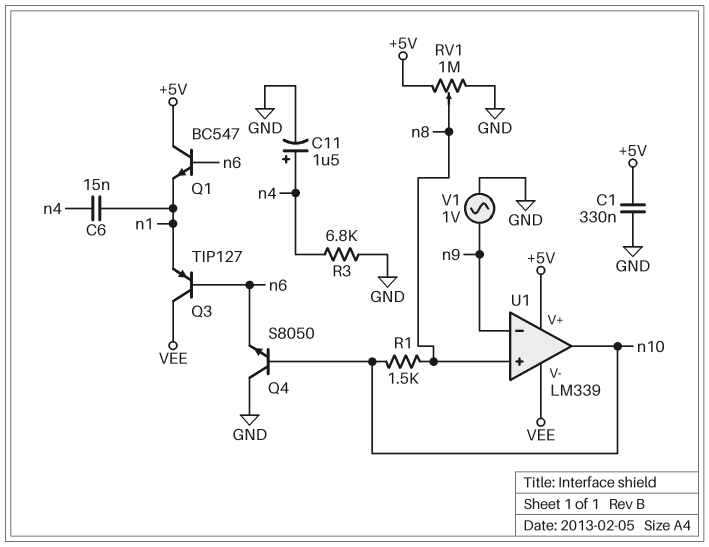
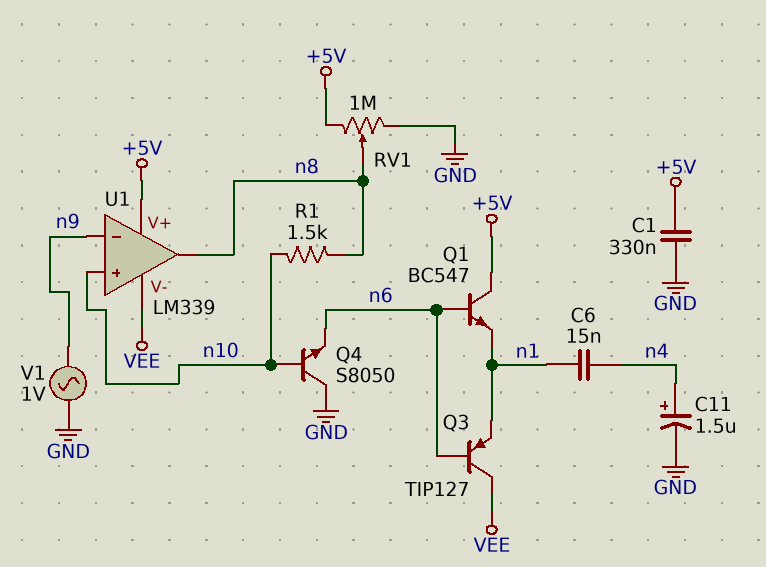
R3: 6.8k (GND, n4) -> none
U1 pin in+: n8 -> n10
U1 pin out: n10 -> n8

